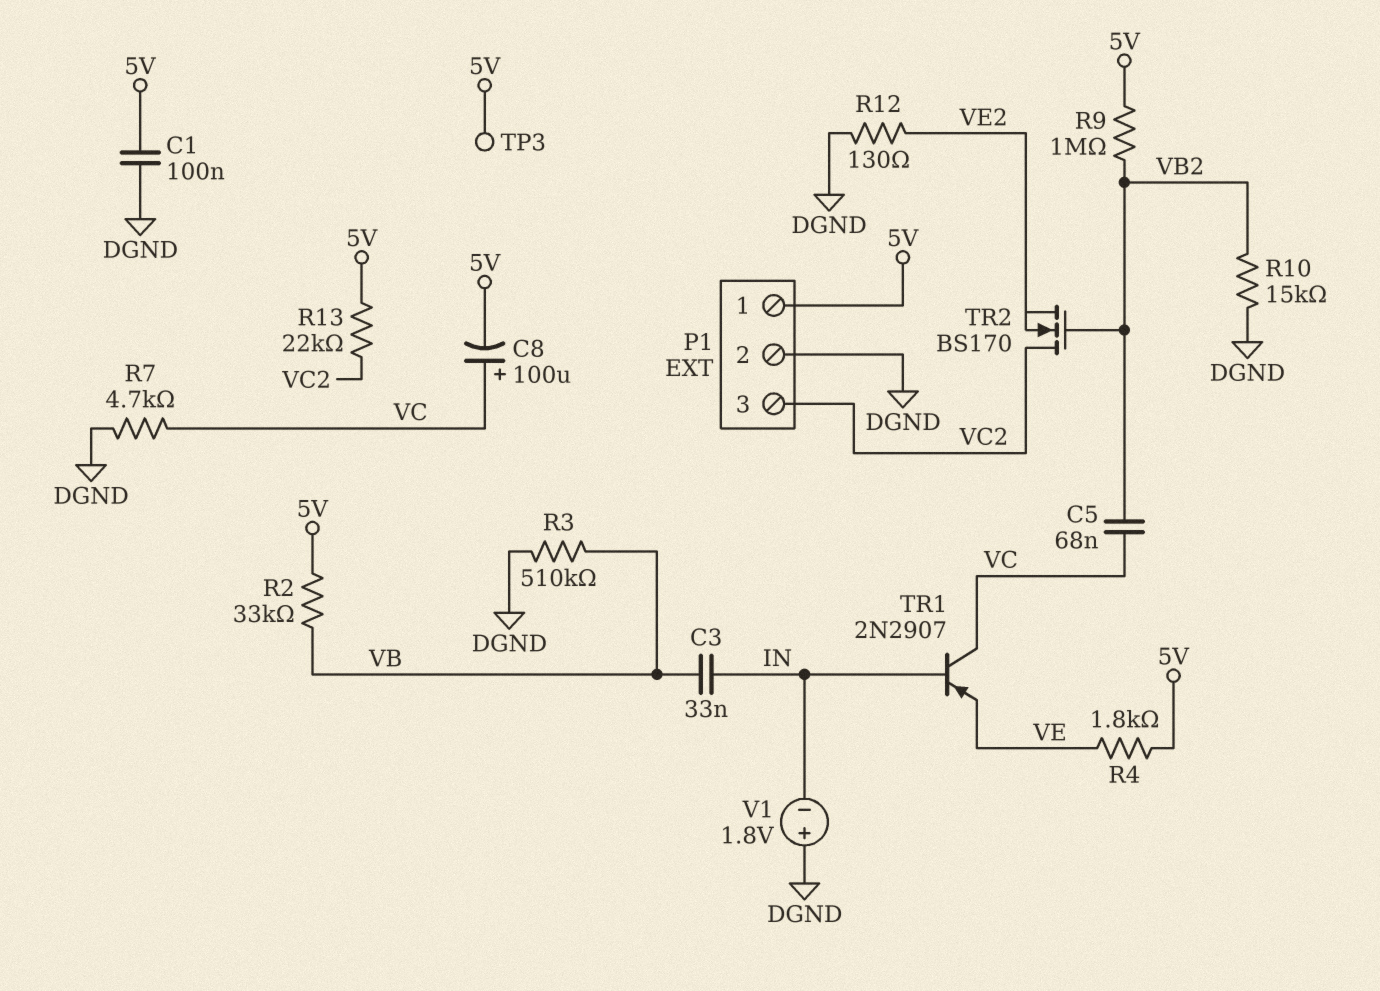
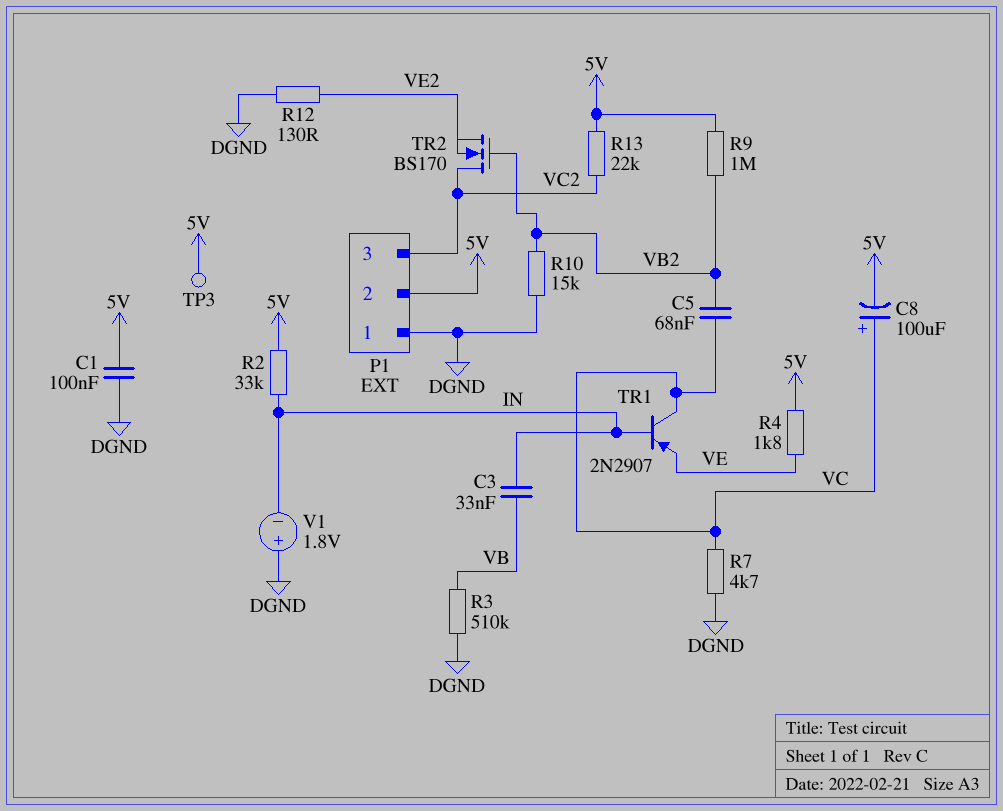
P1 pin 1: 5V -> DGND
P1 pin 2: DGND -> 5V
R2: 33k (5V, VB) -> 33k (5V, IN)

